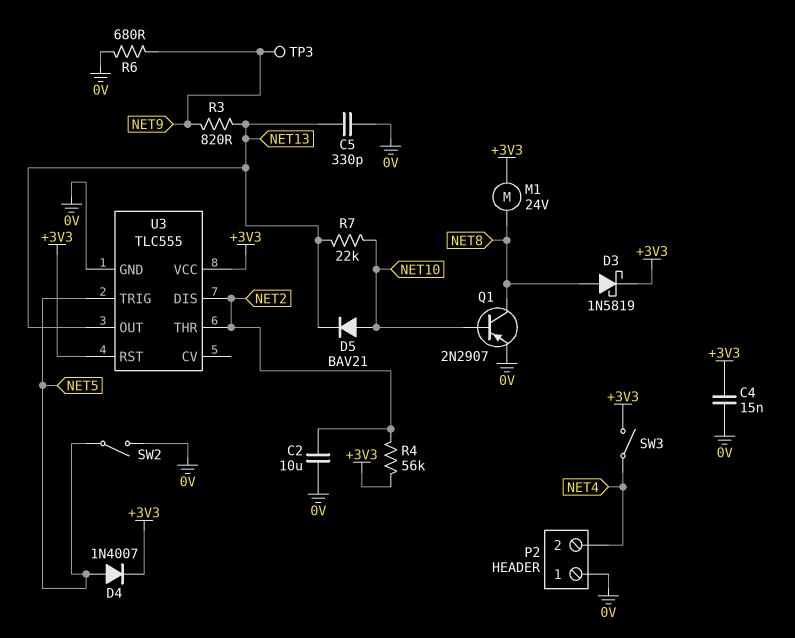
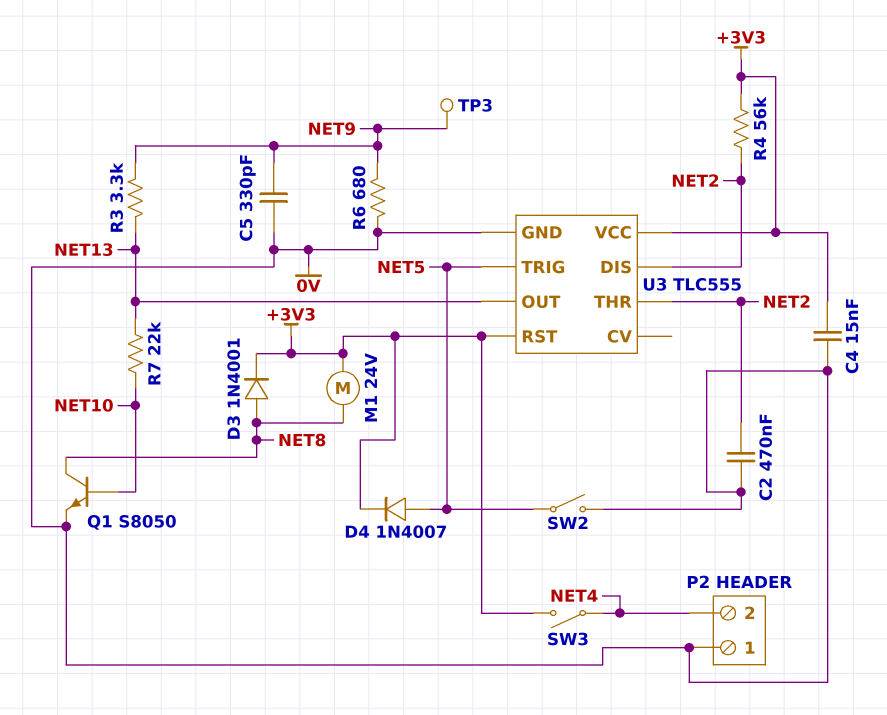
C2: 10uF (0V, NET2) -> 470nF (0V, NET2)
C5: 330pF (0V, NET13) -> 330pF (0V, NET9)
D3: schottky 1N5819 (A NET8, K +3V3) -> diode 1N4001 (A NET8, K +3V3)
D5: diode BAV21 (A NET10, K NET13) -> none
Q1: PNP 2N2907 (B NET10, C NET8, E 0V) -> NPN S8050 (B NET10, C NET8, E 0V)
R3: 820 (NET9, NET13) -> 3.3k (NET9, NET13)

